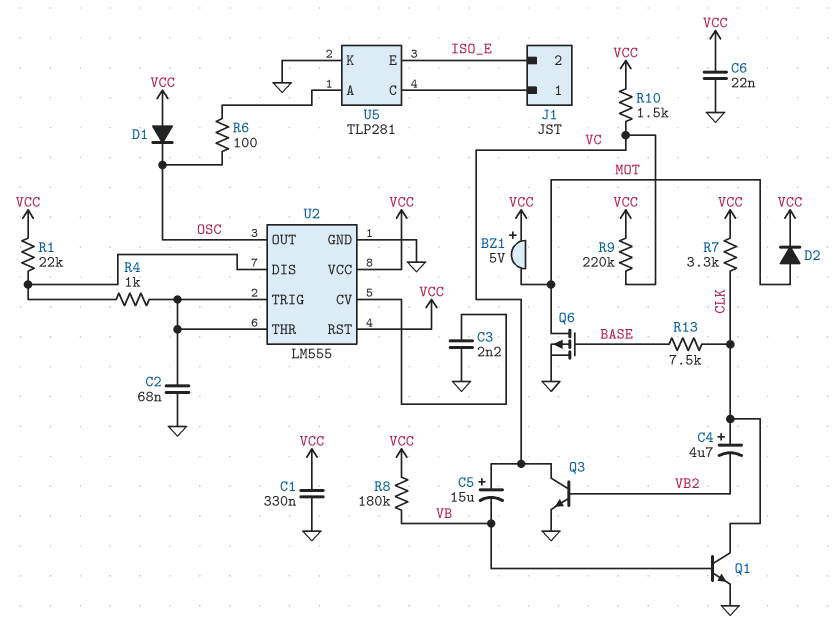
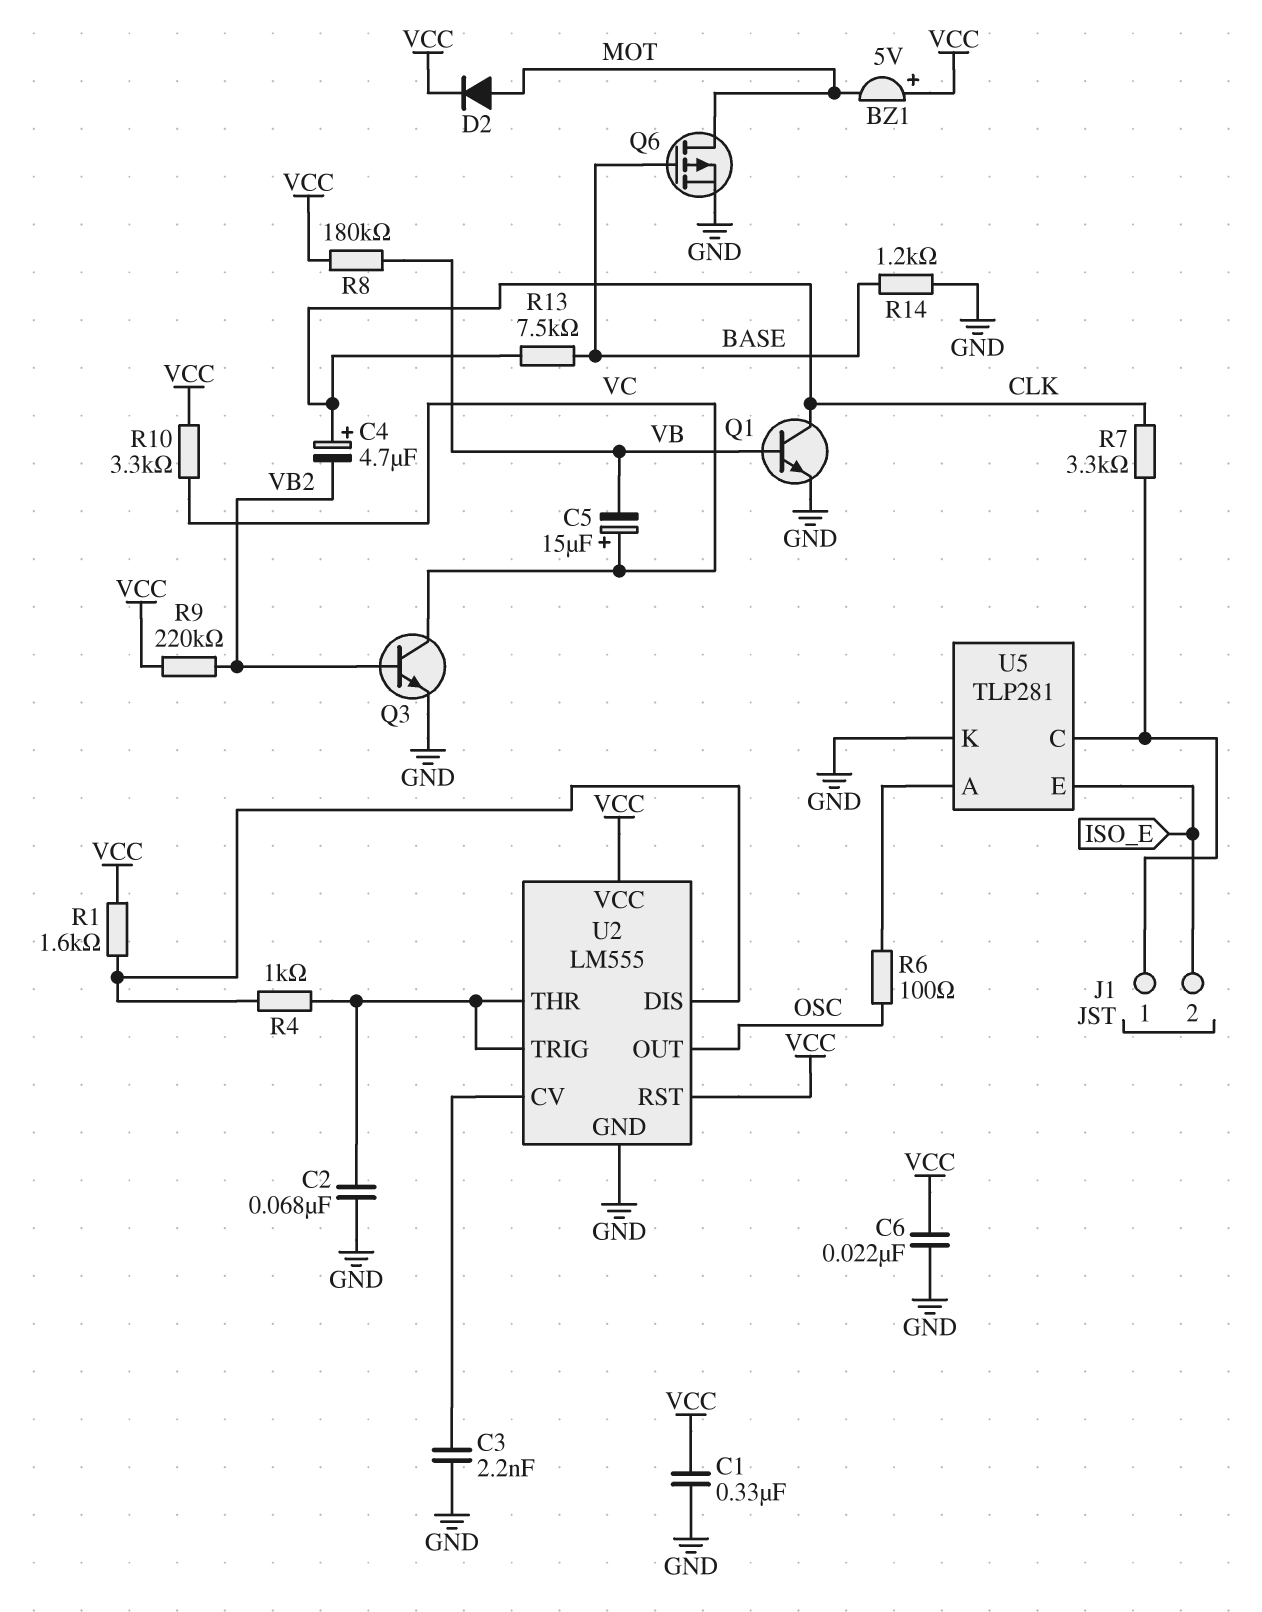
D1: diode (A VCC, K OSC) -> none
R1: 22k (U2/DIS, VCC) -> 1.6k (U2/DIS, VCC)
R7: 3.3k (CLK, VCC) -> 3.3k (CLK, J1/1)
R9: 220k (VC, VCC) -> 220k (VB2, VCC)
R10: 1.5k (VC, VCC) -> 3.3k (VC, VCC)
R14: none -> 1.2k (BASE, GND)

